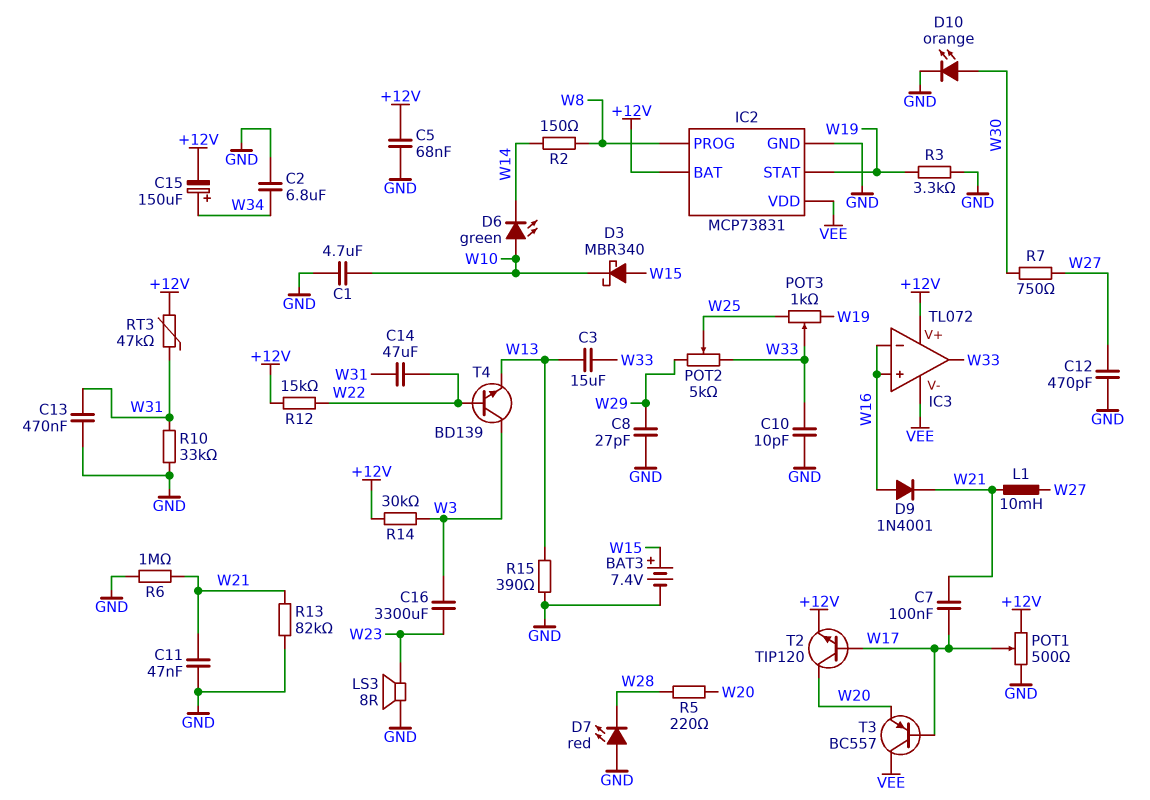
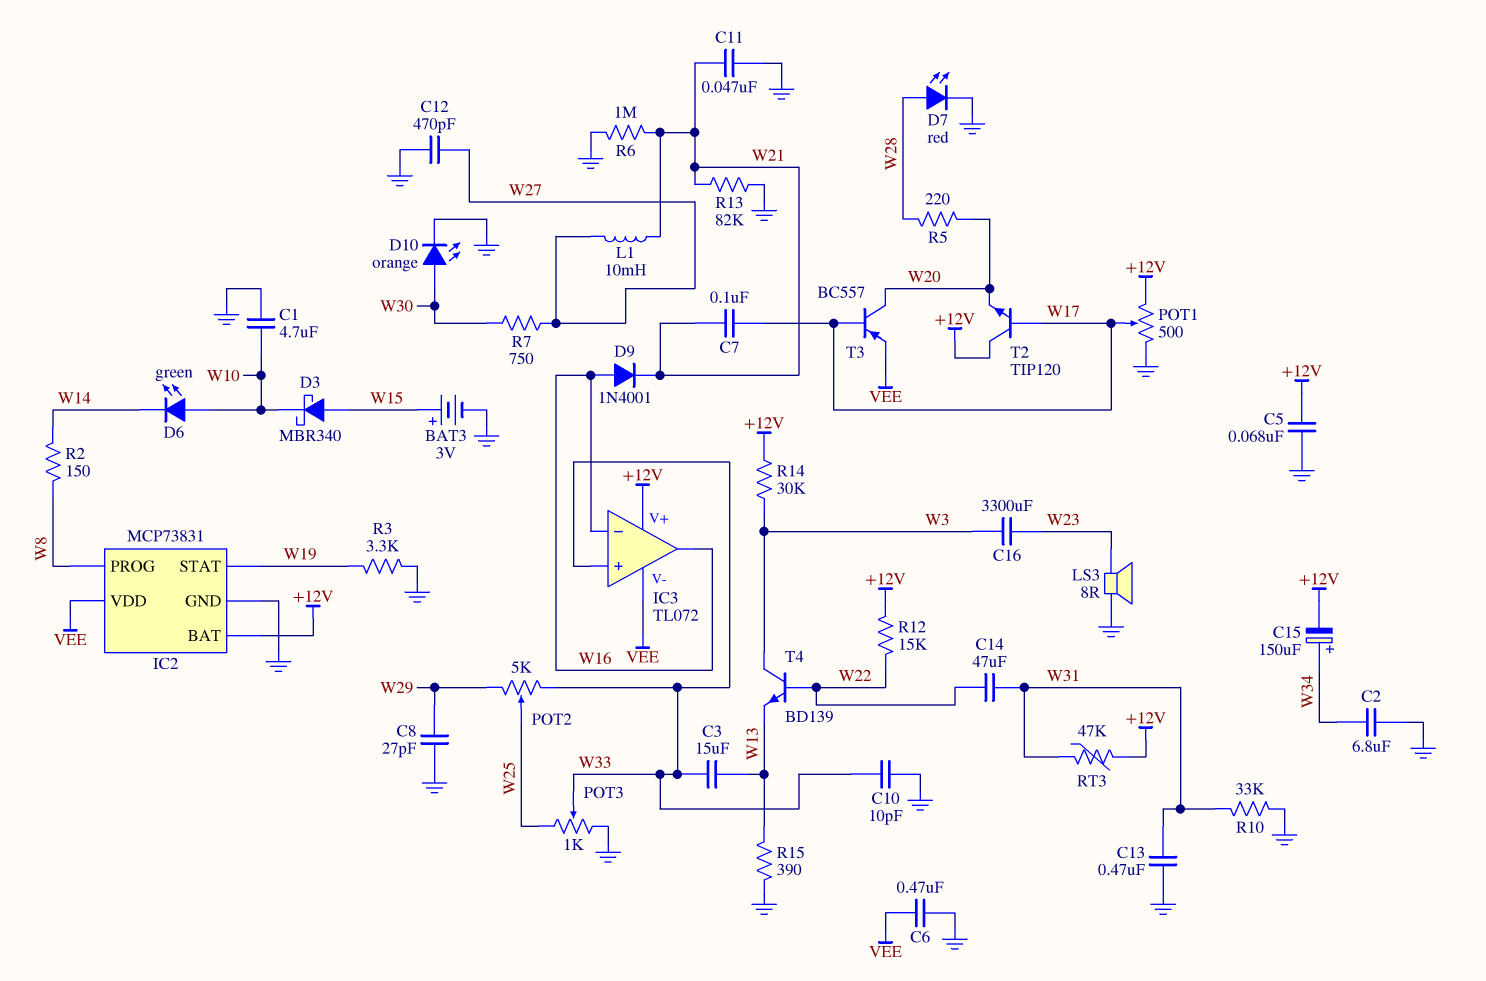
BAT3: 7.4V (plus W15, minus GND) -> 3V (plus W15, minus GND)
C6: none -> 470nF (GND, VEE)
D7: LED red (A GND, K W28) -> LED red (A W28, K GND)
IC3 pin in+: W16 -> W33
IC3 pin out: W33 -> W16
POT3: 1k (W19, W25, wiper W33) -> 1k (GND, W25, wiper W33)
T2: NPN TIP120 (B W17, C W20, E +12V) -> NPN TIP120 (B W17, C +12V, E W20)
T3: PNP BC557 (B W17, C VEE, E W20) -> PNP BC557 (B W17, C W20, E VEE)

